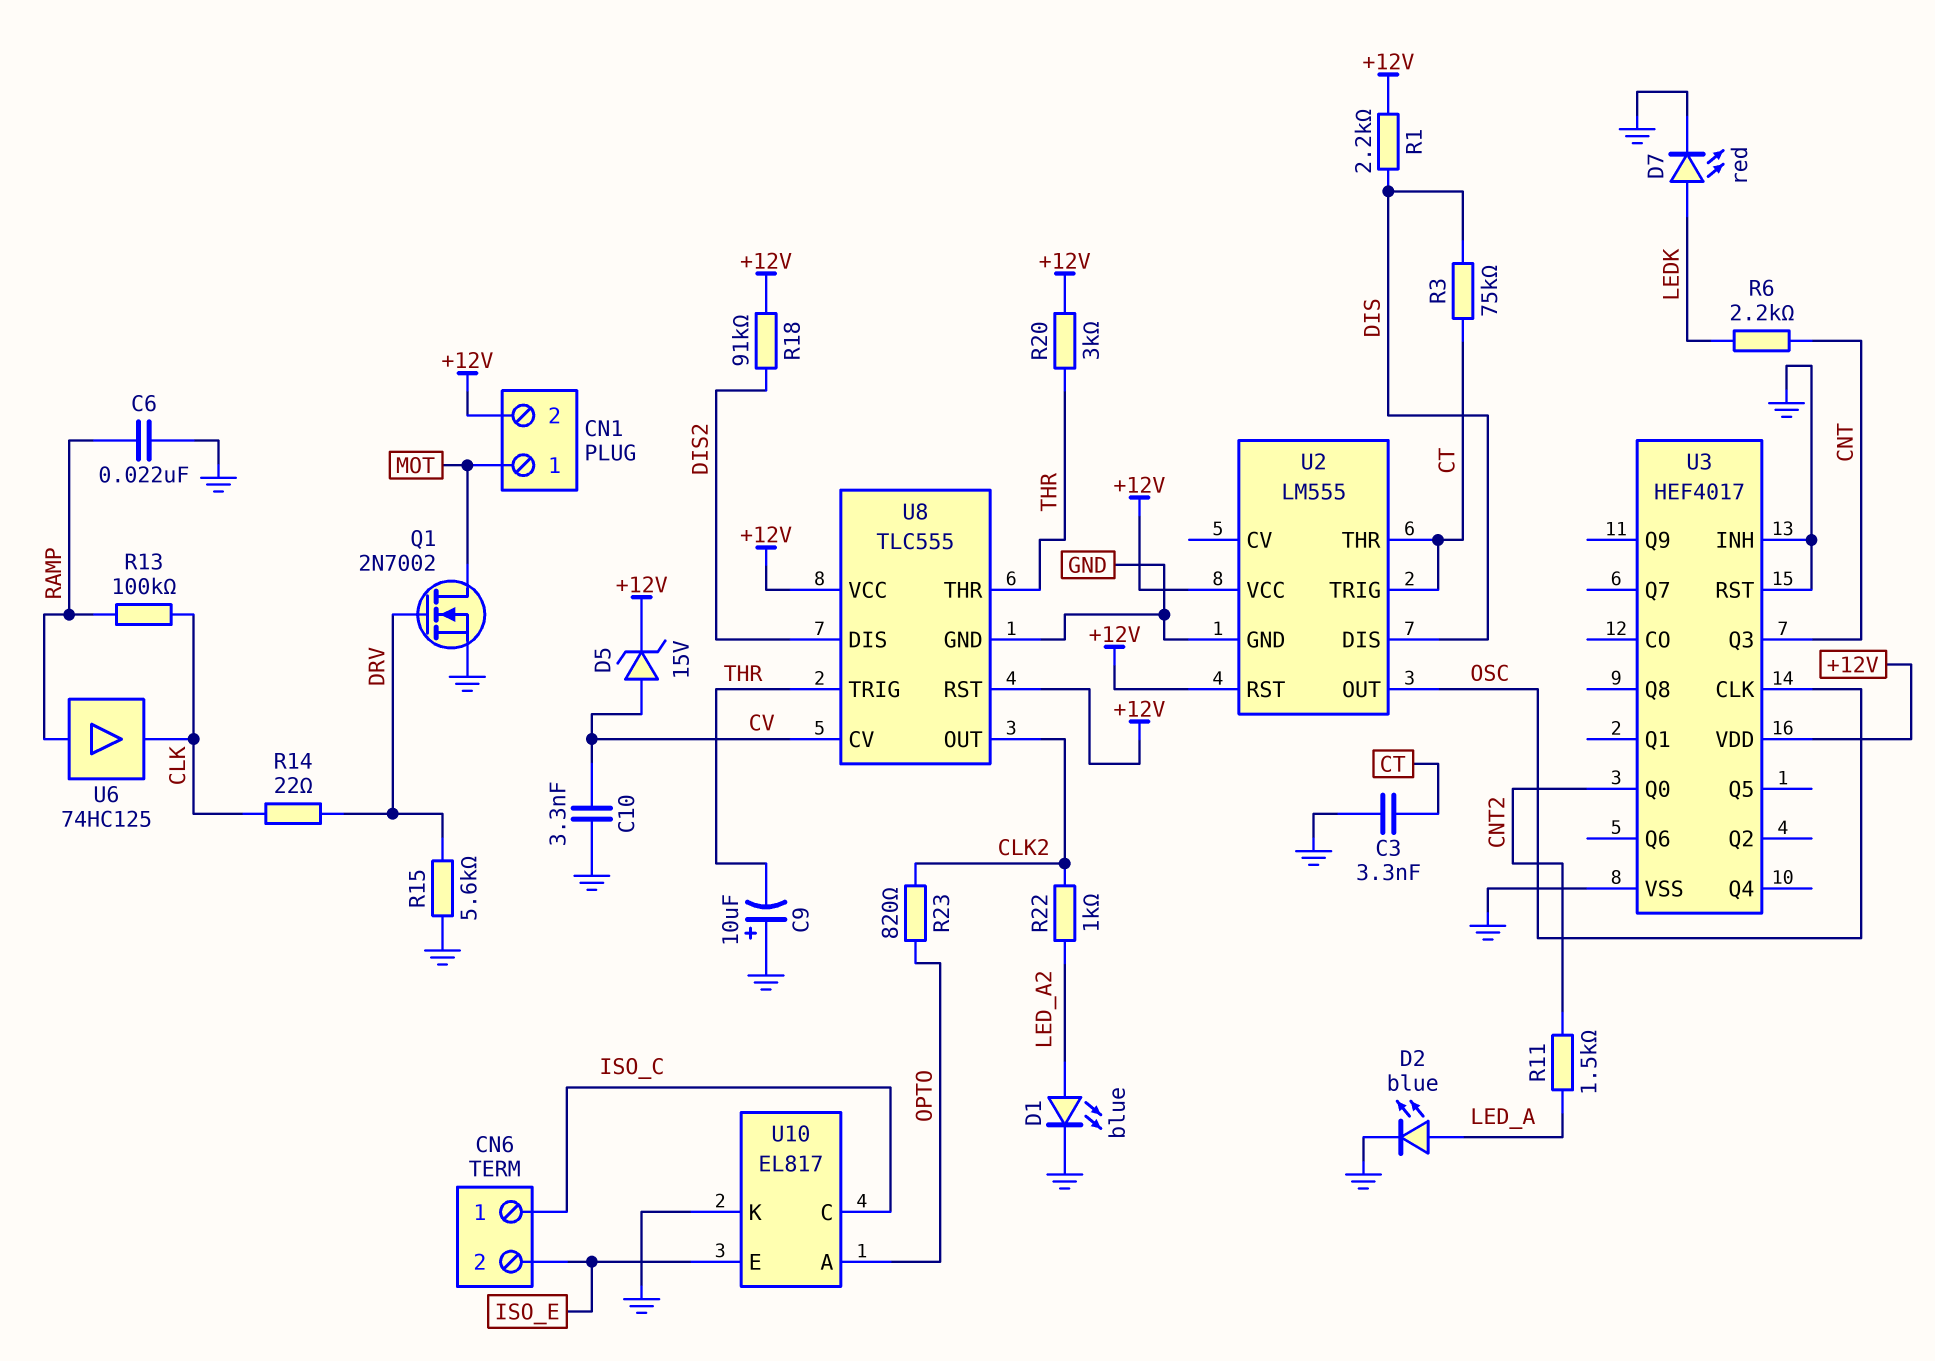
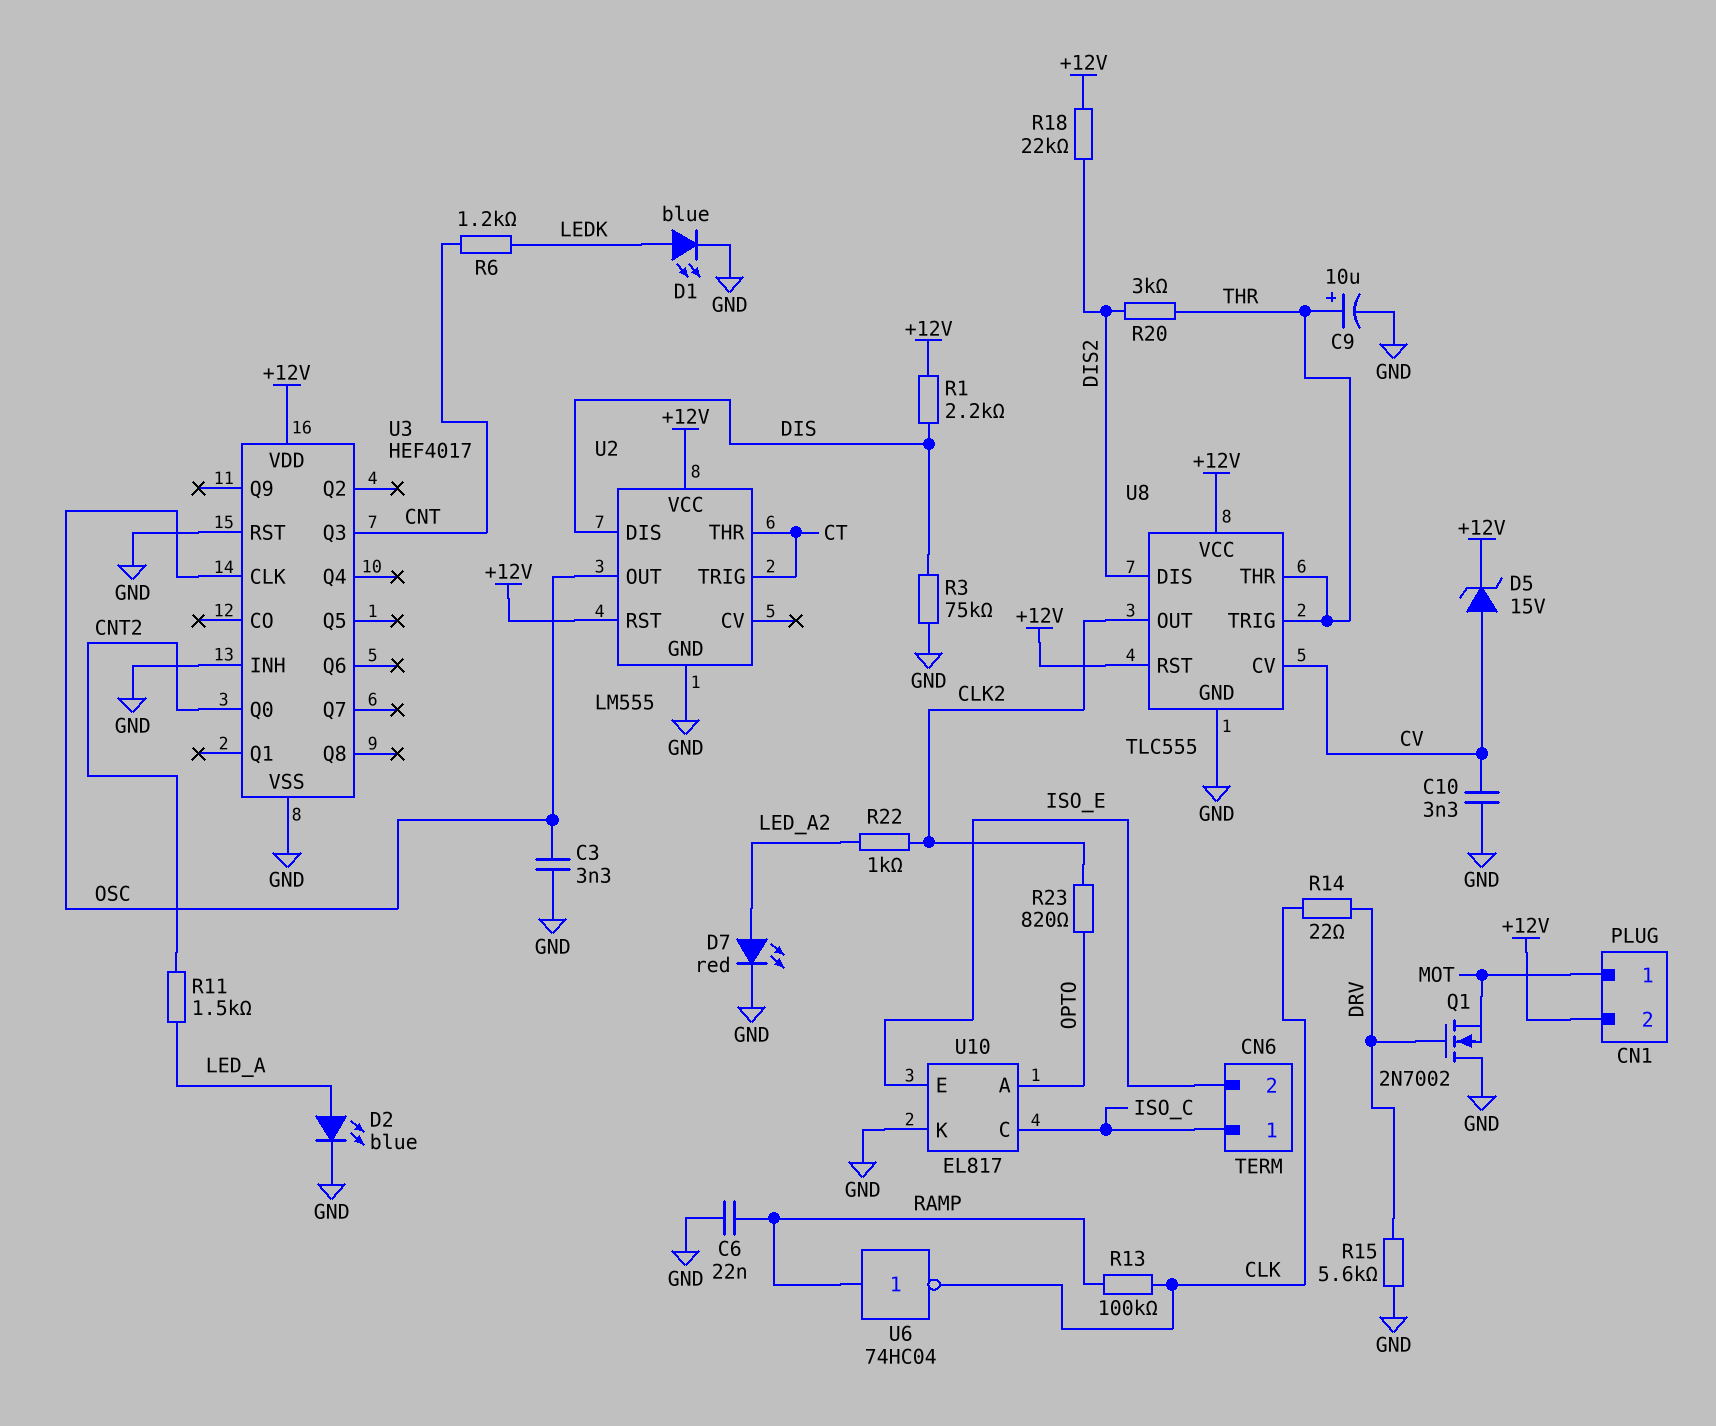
C3: 3.3nF (CT, GND) -> 3.3nF (GND, OSC)
C9: 10uF (plus GND, minus THR) -> 10uF (plus THR, minus GND)
D1: LED blue (A LED_A2, K GND) -> LED blue (A LEDK, K GND)
D7: LED red (A LEDK, K GND) -> LED red (A LED_A2, K GND)
Q1: NMOS 2N7002 (G DRV, D MOT, S GND) -> NMOS 2N7002 (G DRV, D GND, S MOT)
R3: 75k (CT, DIS) -> 75k (DIS, GND)
R6: 2.2k (CNT, LEDK) -> 1.2k (CNT, LEDK)
R18: 91k (+12V, DIS2) -> 22k (+12V, DIS2)
R20: 3k (+12V, THR) -> 3k (DIS2, THR)
U6: buffer 74HC125 (in RAMP, out CLK) -> NOT 74HC04 (in RAMP, out CLK)

